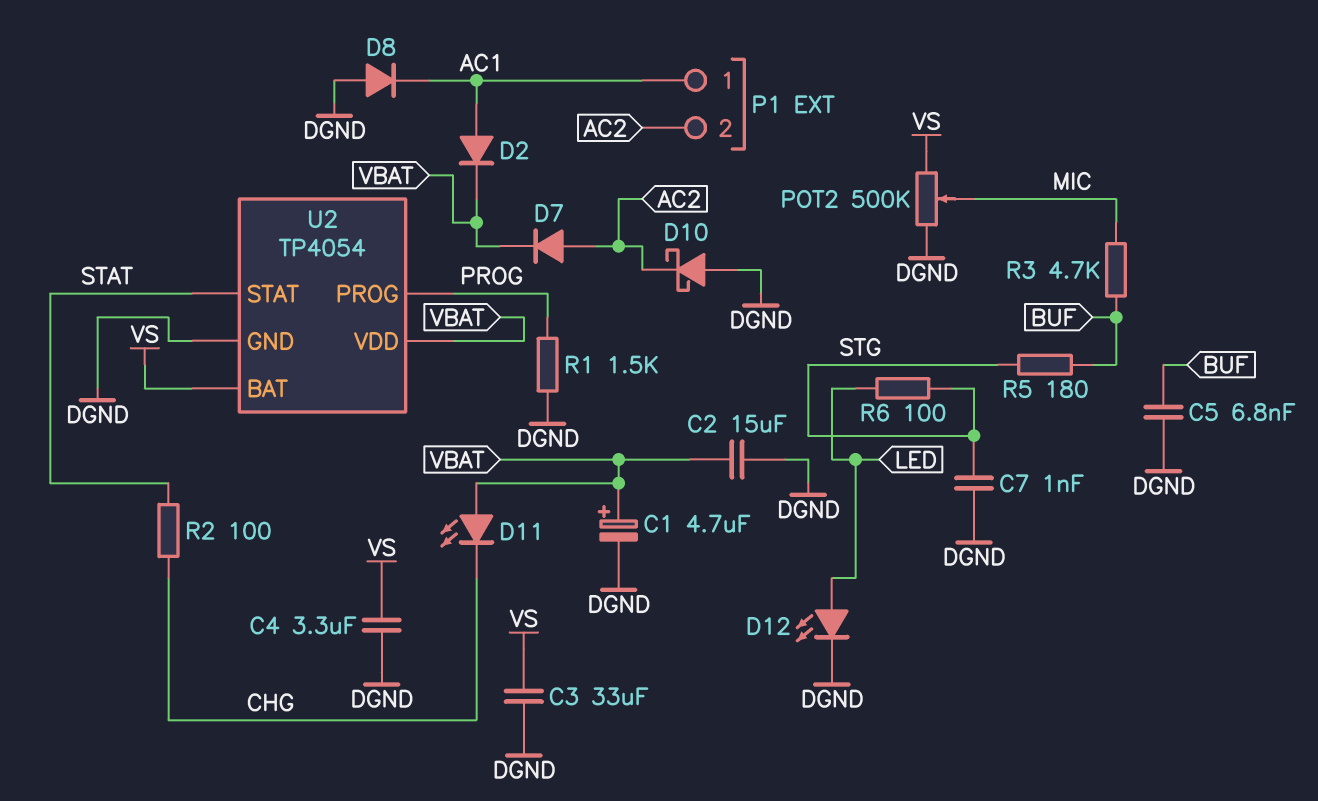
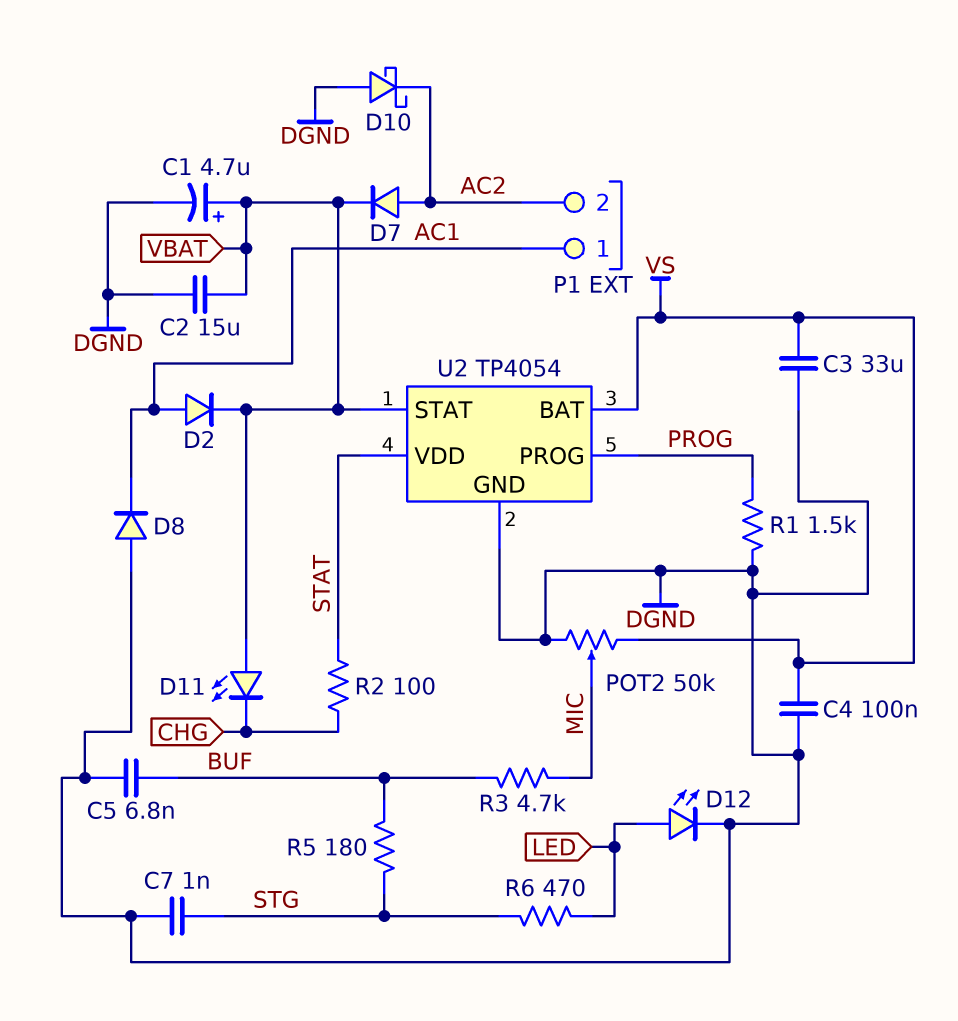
C4: 3.3uF (DGND, VS) -> 100nF (DGND, VS)
POT2: 500k (DGND, VS, wiper MIC) -> 50k (DGND, VS, wiper MIC)
R6: 100 (LED, STG) -> 470 (LED, STG)
U2 pin STAT: STAT -> VBAT
U2 pin VDD: VBAT -> STAT

